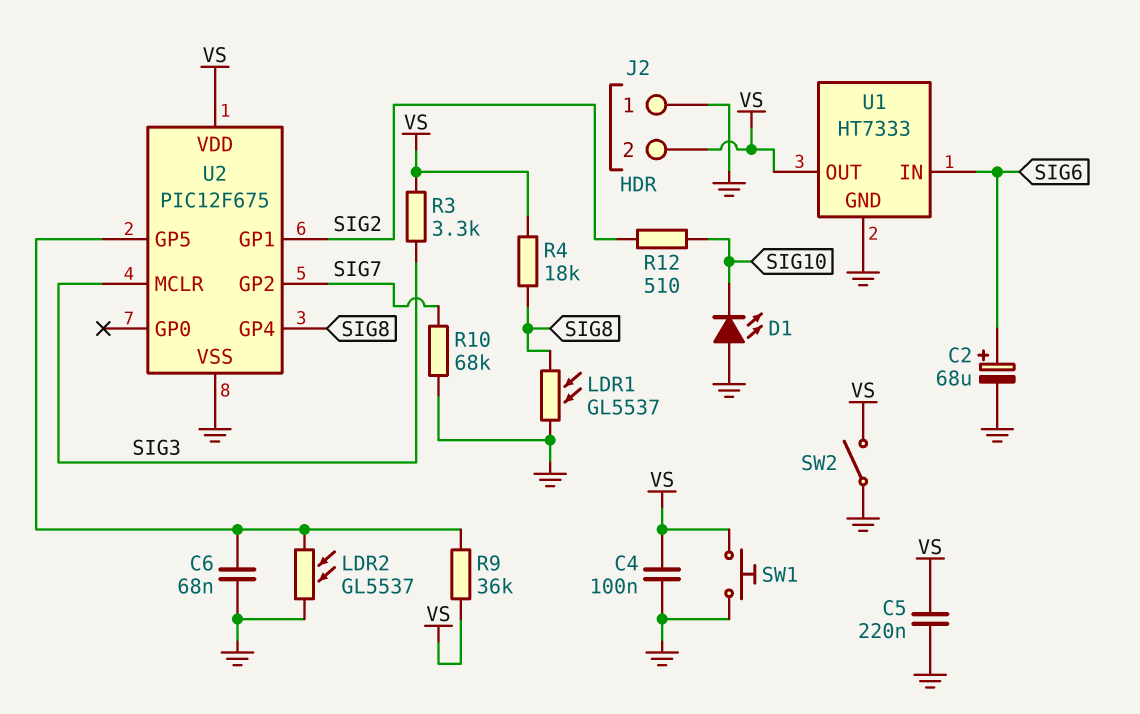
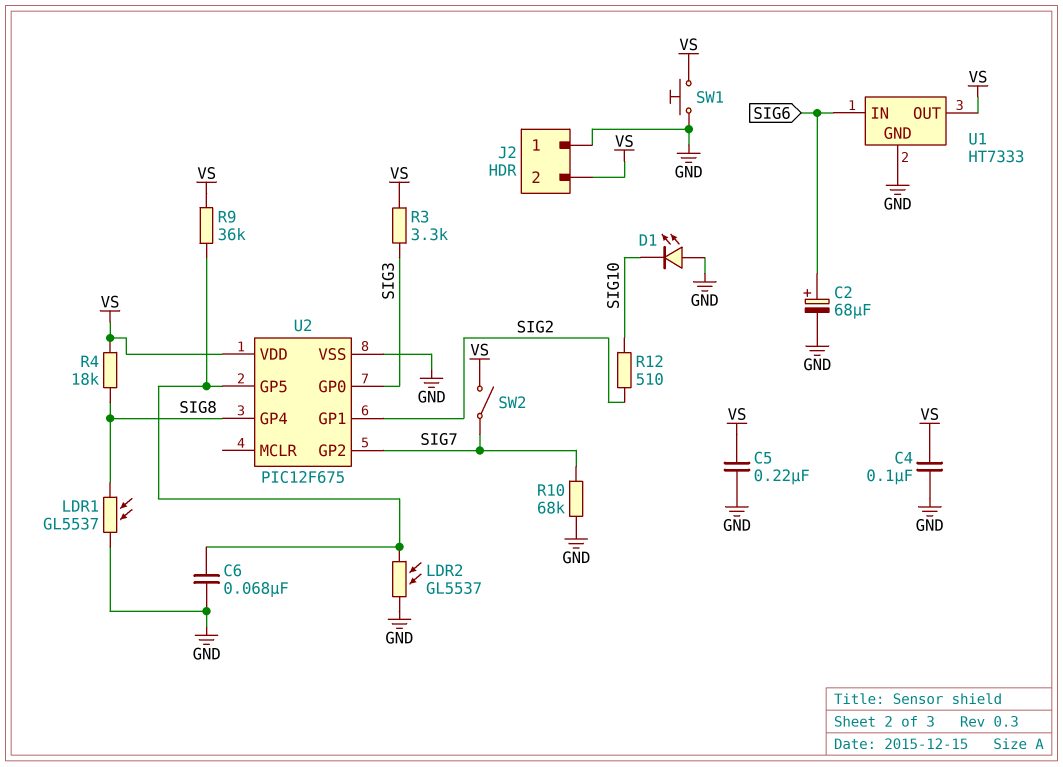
SW2: switch (GND, VS) -> switch (SIG7, VS)
U2 pin GP0: none -> SIG3
U2 pin MCLR: SIG3 -> none

